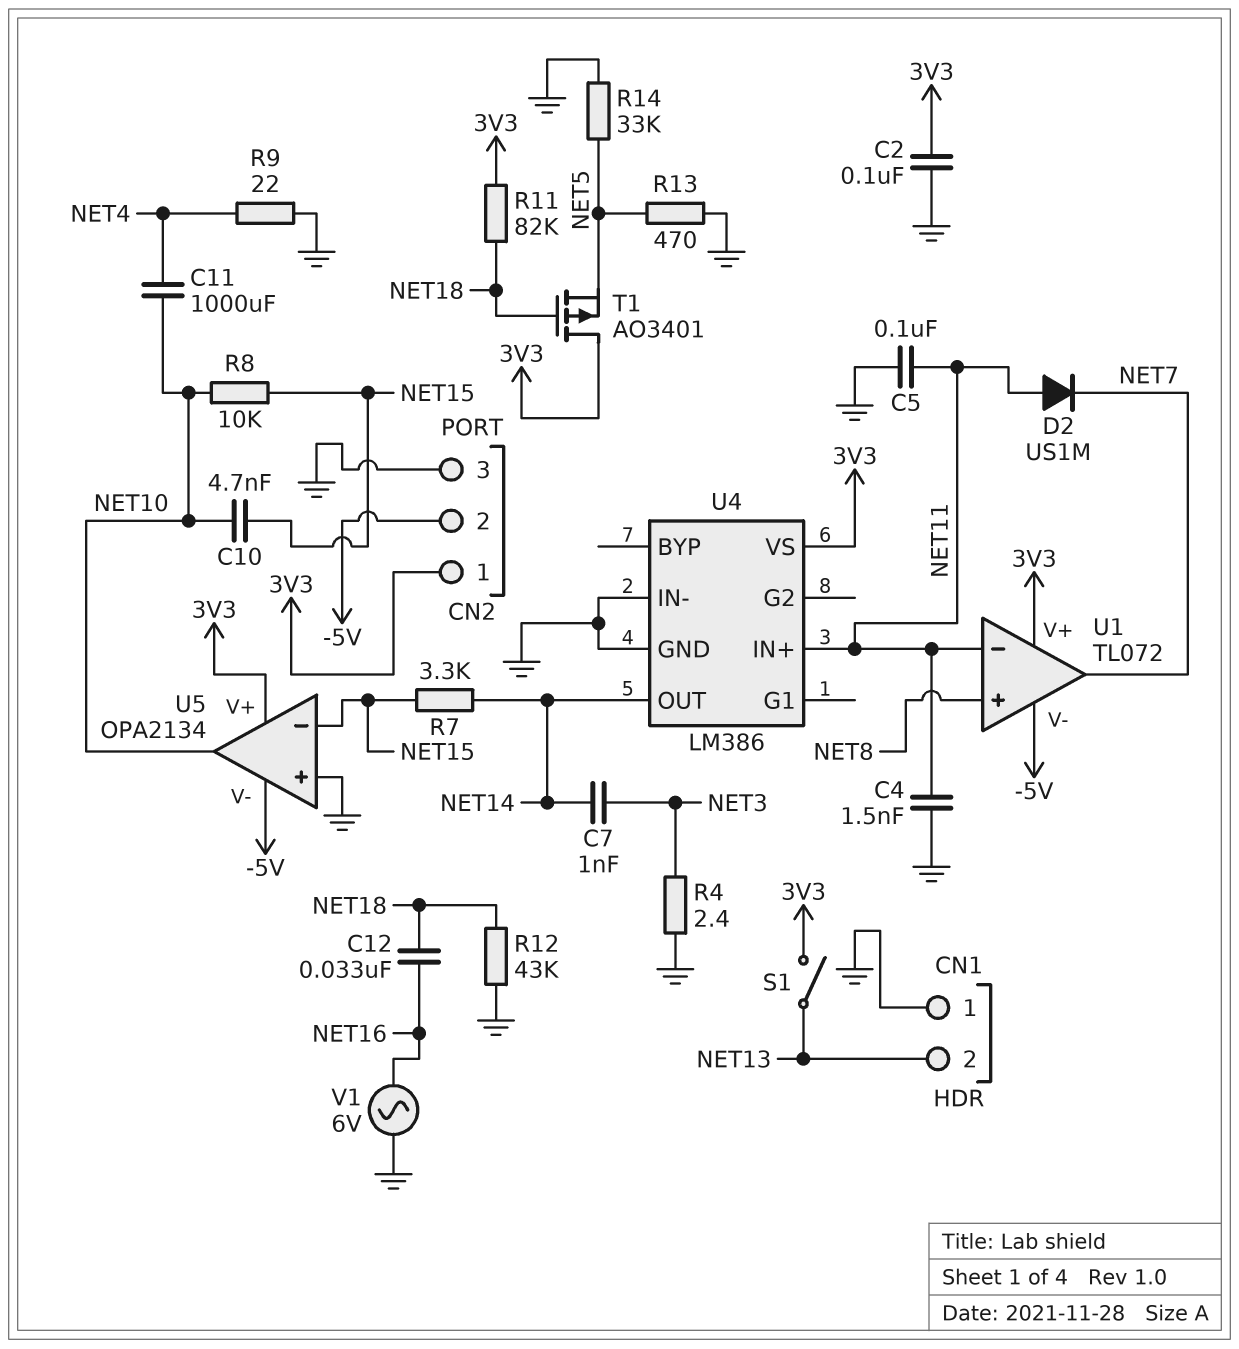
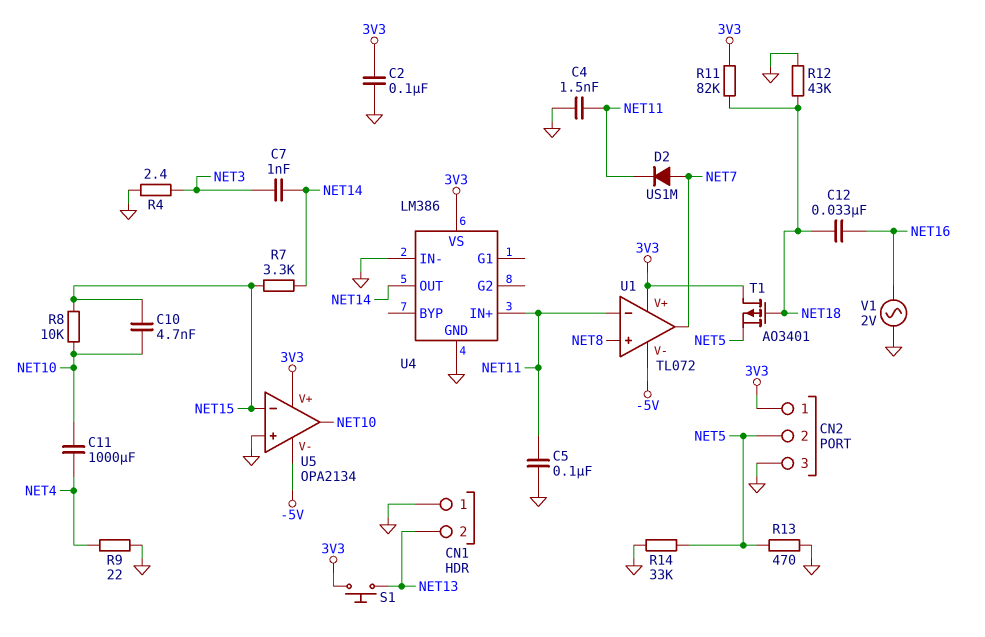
CN2 pin 2: -5V -> NET5
D2: diode US1M (A NET11, K NET7) -> diode US1M (A NET7, K NET11)
S1: switch (3V3, NET13) -> button (3V3, NET13)
V1: AC 6V (GND, NET16) -> AC 2V (GND, NET16)

